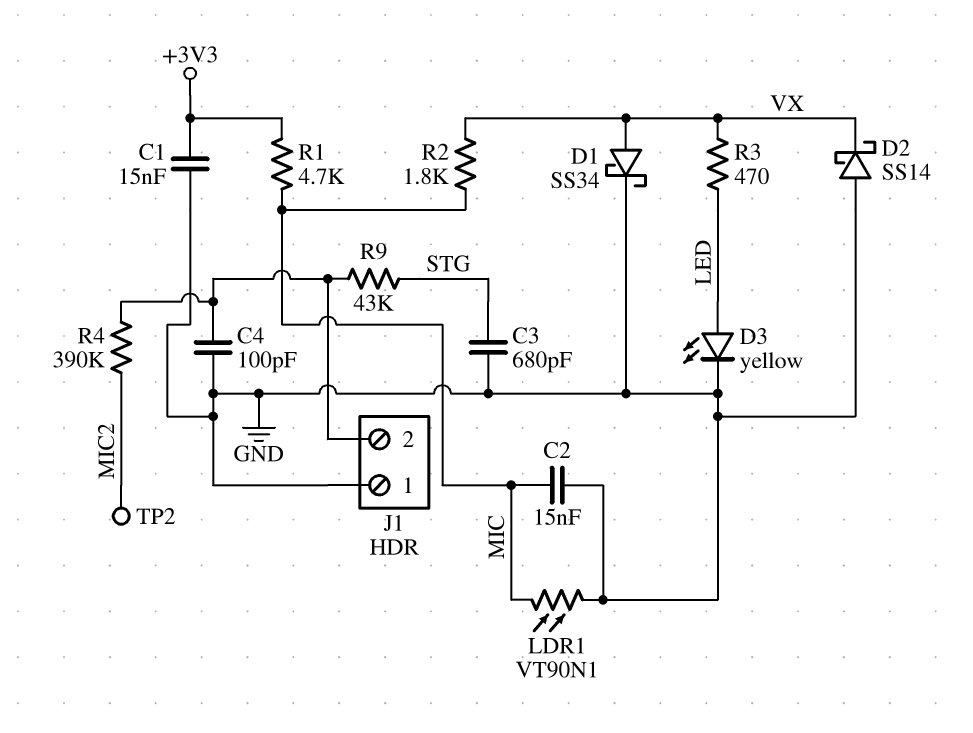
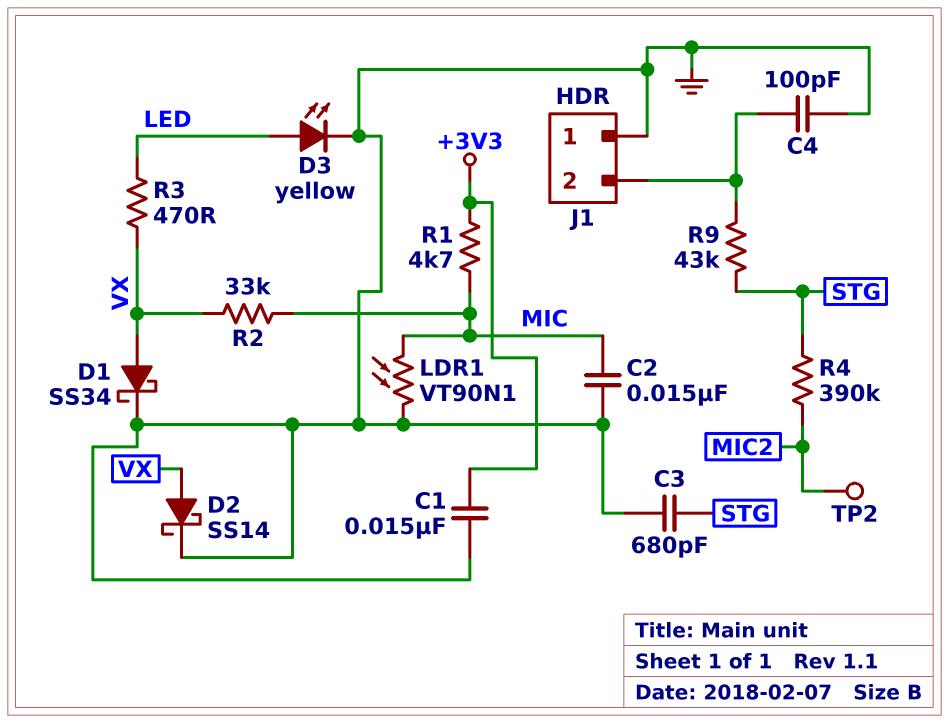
D2: schottky SS14 (A GND, K VX) -> schottky SS14 (A VX, K GND)
R2: 1.8k (MIC, VX) -> 33k (MIC, VX)
R4: 390k (J1/2, MIC2) -> 390k (MIC2, STG)

